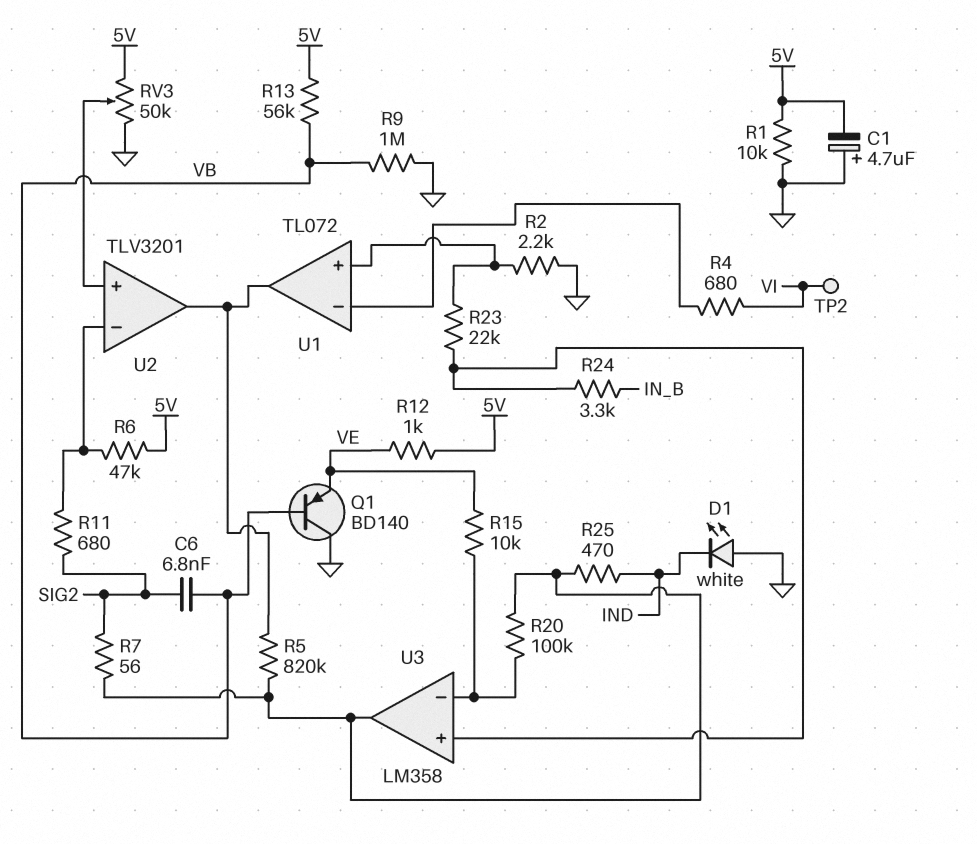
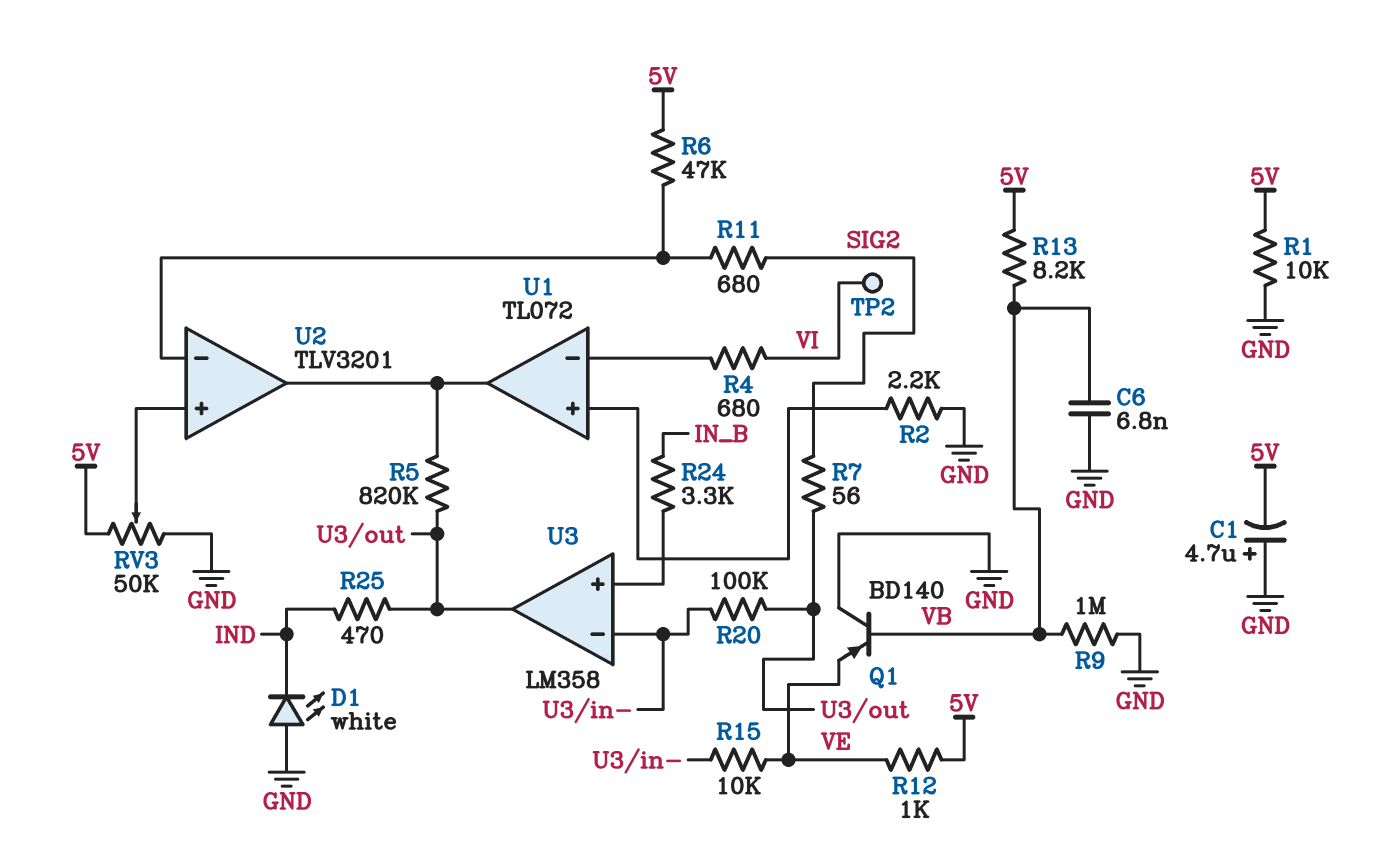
C6: 6.8nF (SIG2, VB) -> 6.8nF (GND, VB)
R13: 56k (5V, VB) -> 8.2k (5V, VB)
R23: 22k (U1/in+, U3/in+) -> none

